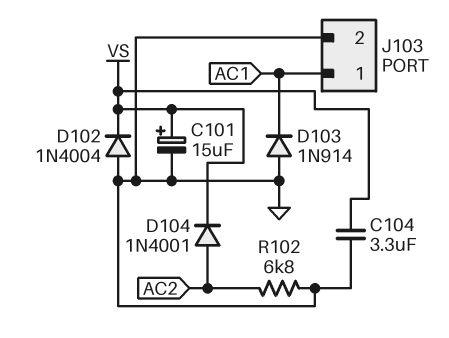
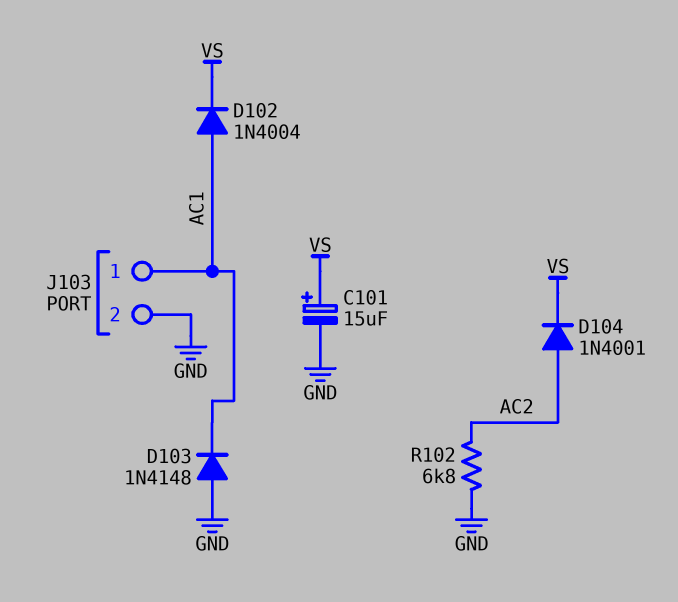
C104: 3.3uF (GND, VS) -> none
D102: diode 1N4004 (A GND, K VS) -> diode 1N4004 (A AC1, K VS)
D103: diode 1N914 (A GND, K AC1) -> diode 1N4148 (A GND, K AC1)

